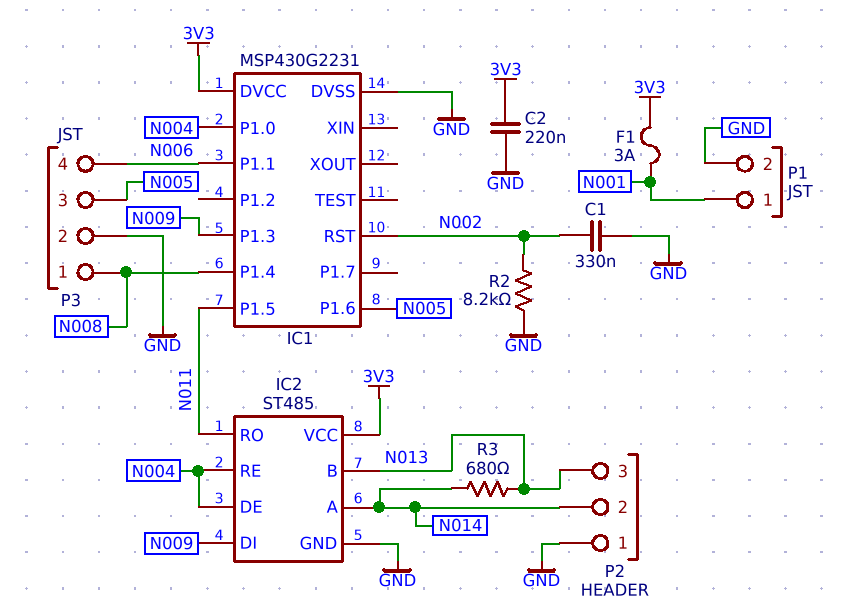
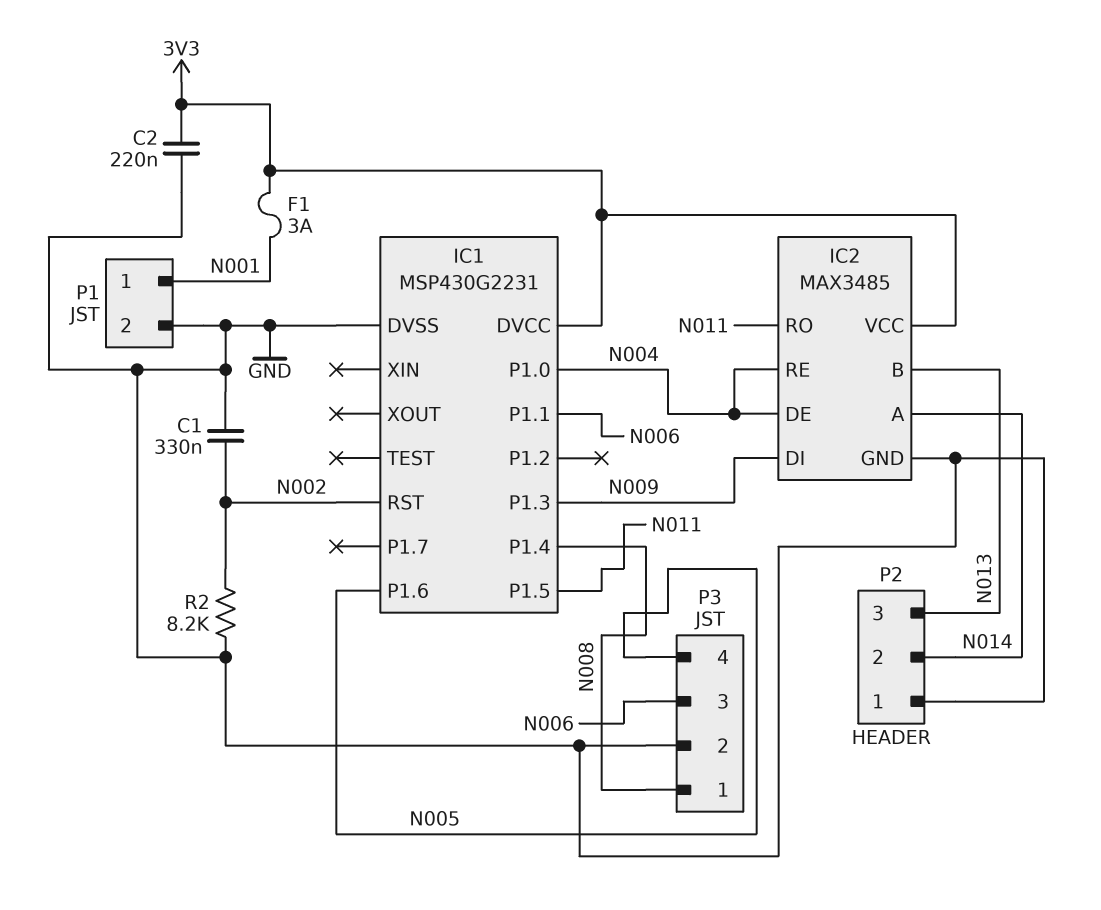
IC2: ST485 -> MAX3485
P3 pin 3: N005 -> N006
P3 pin 4: N006 -> N005
R3: 680 (N013, N014) -> none

